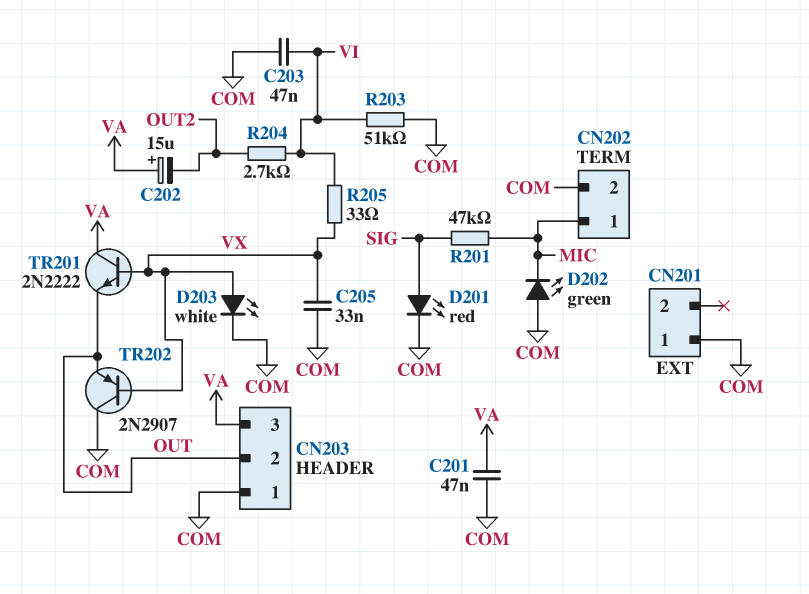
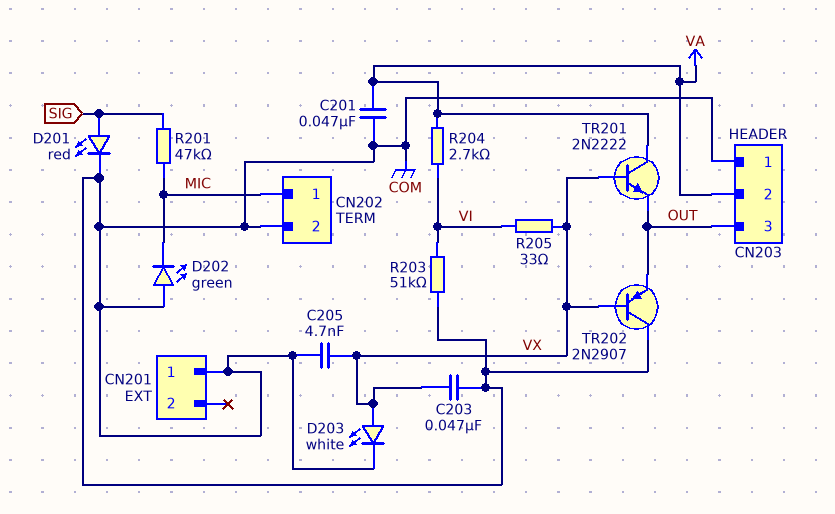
C202: 15uF (plus VA, minus OUT2) -> none
C203: 47nF (COM, VI) -> 47nF (COM, VX)
C205: 33nF (COM, VX) -> 4.7nF (COM, VX)
CN203 pin 2: OUT -> VA
CN203 pin 3: VA -> OUT
R204: 2.7k (OUT2, VI) -> 2.7k (VA, VI)

